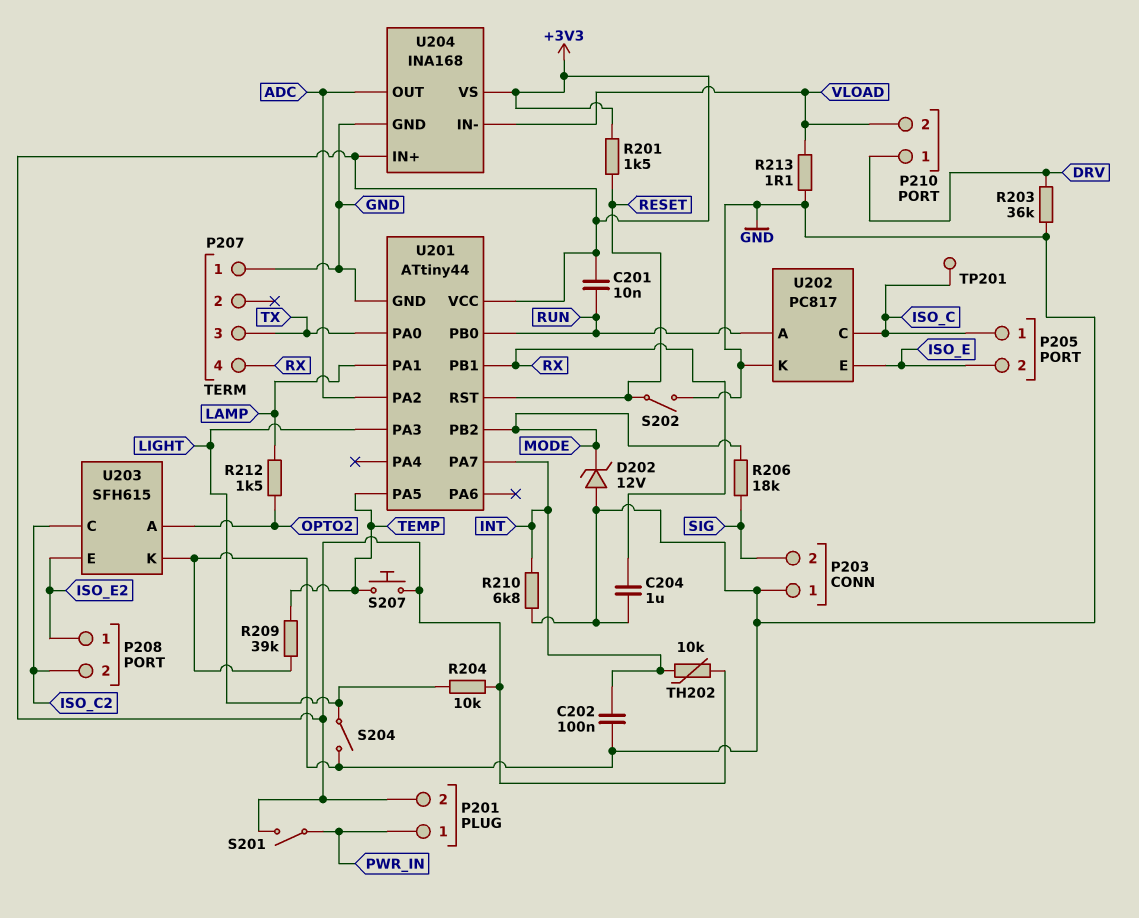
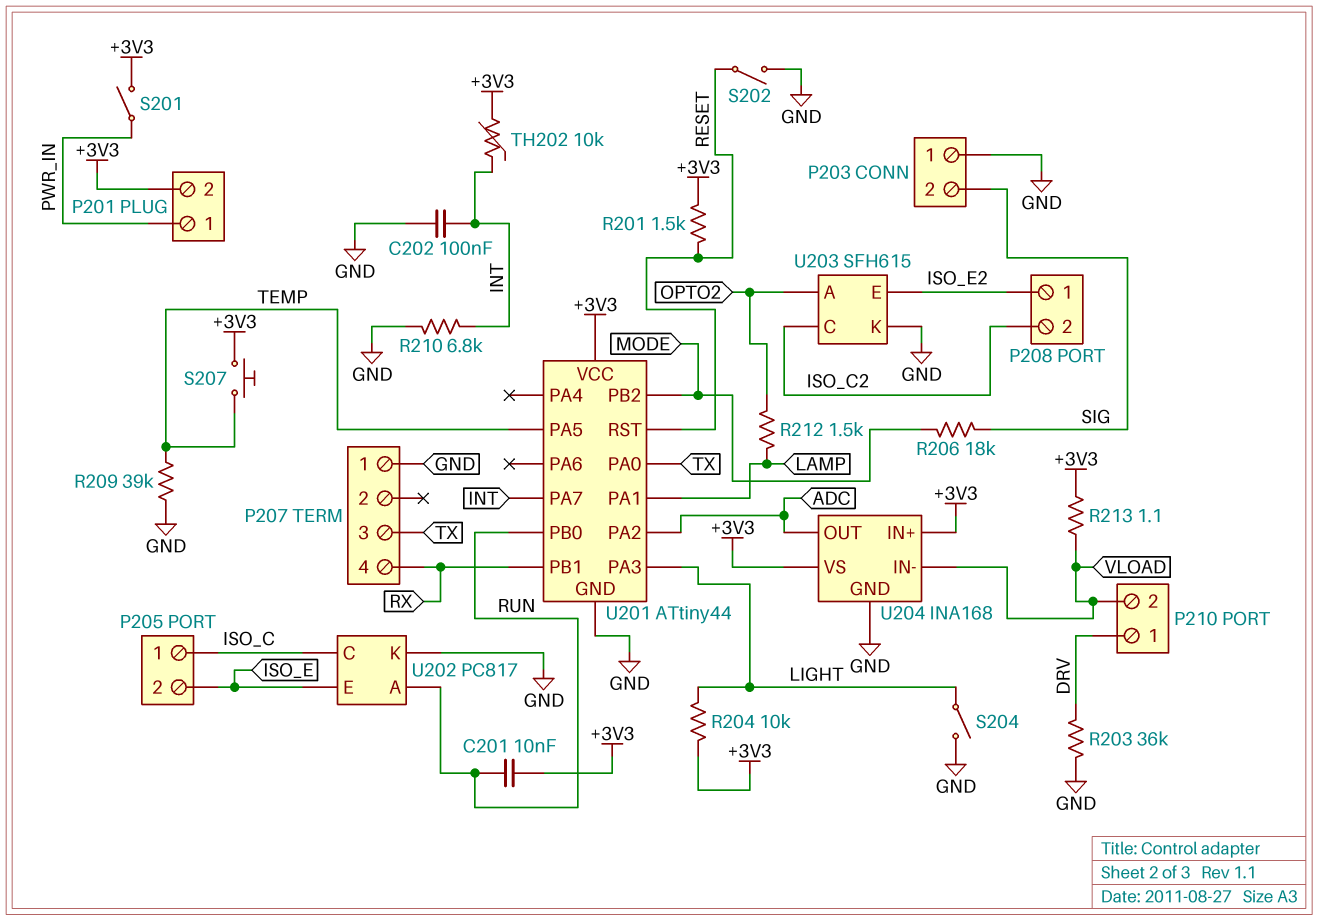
C204: 1uF (GND, RX) -> none
D202: zener 12V (A GND, K MODE) -> none
R213: 1.1 (GND, VLOAD) -> 1.1 (+3V3, VLOAD)
TP201: test point (ISO_C) -> none

